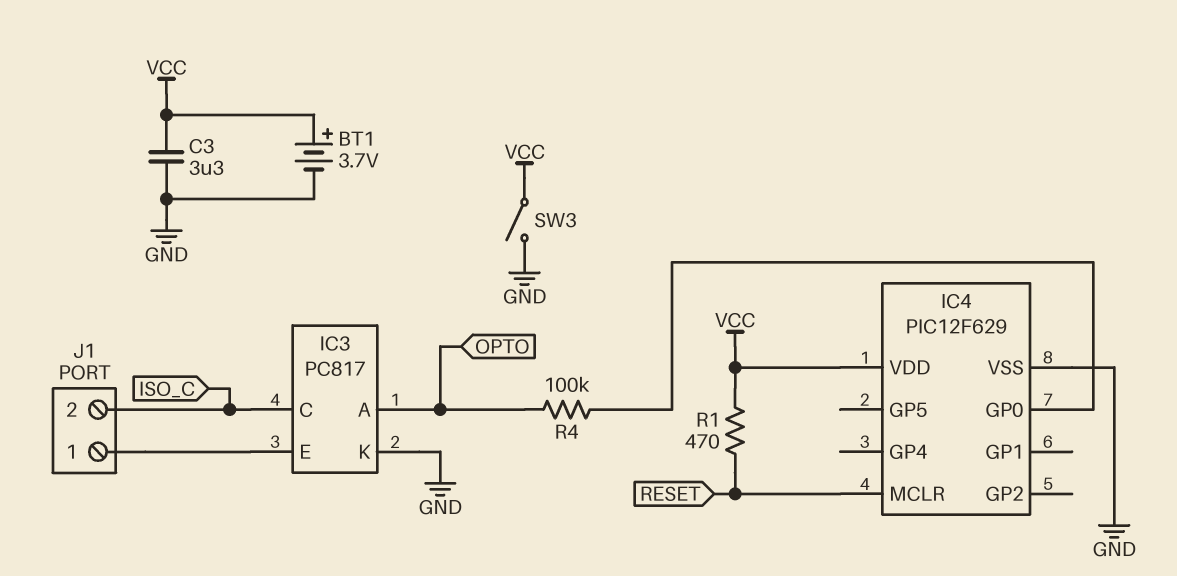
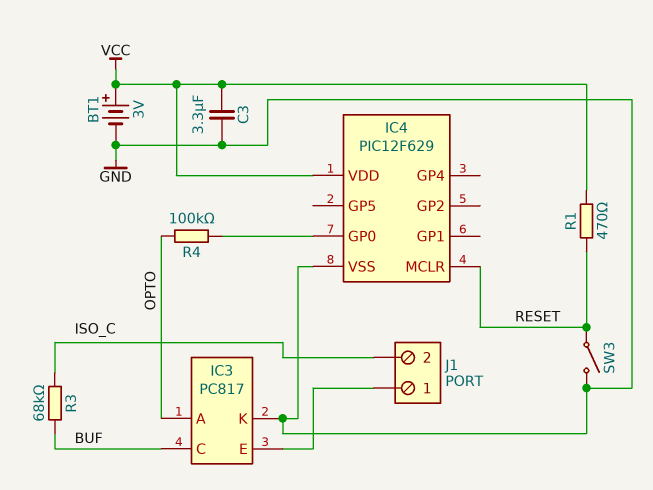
BT1: 3.7V (plus VCC, minus GND) -> 3V (plus VCC, minus GND)
IC3 pin C: ISO_C -> BUF
R3: none -> 68k (BUF, ISO_C)
SW3: switch (GND, VCC) -> switch (GND, RESET)

